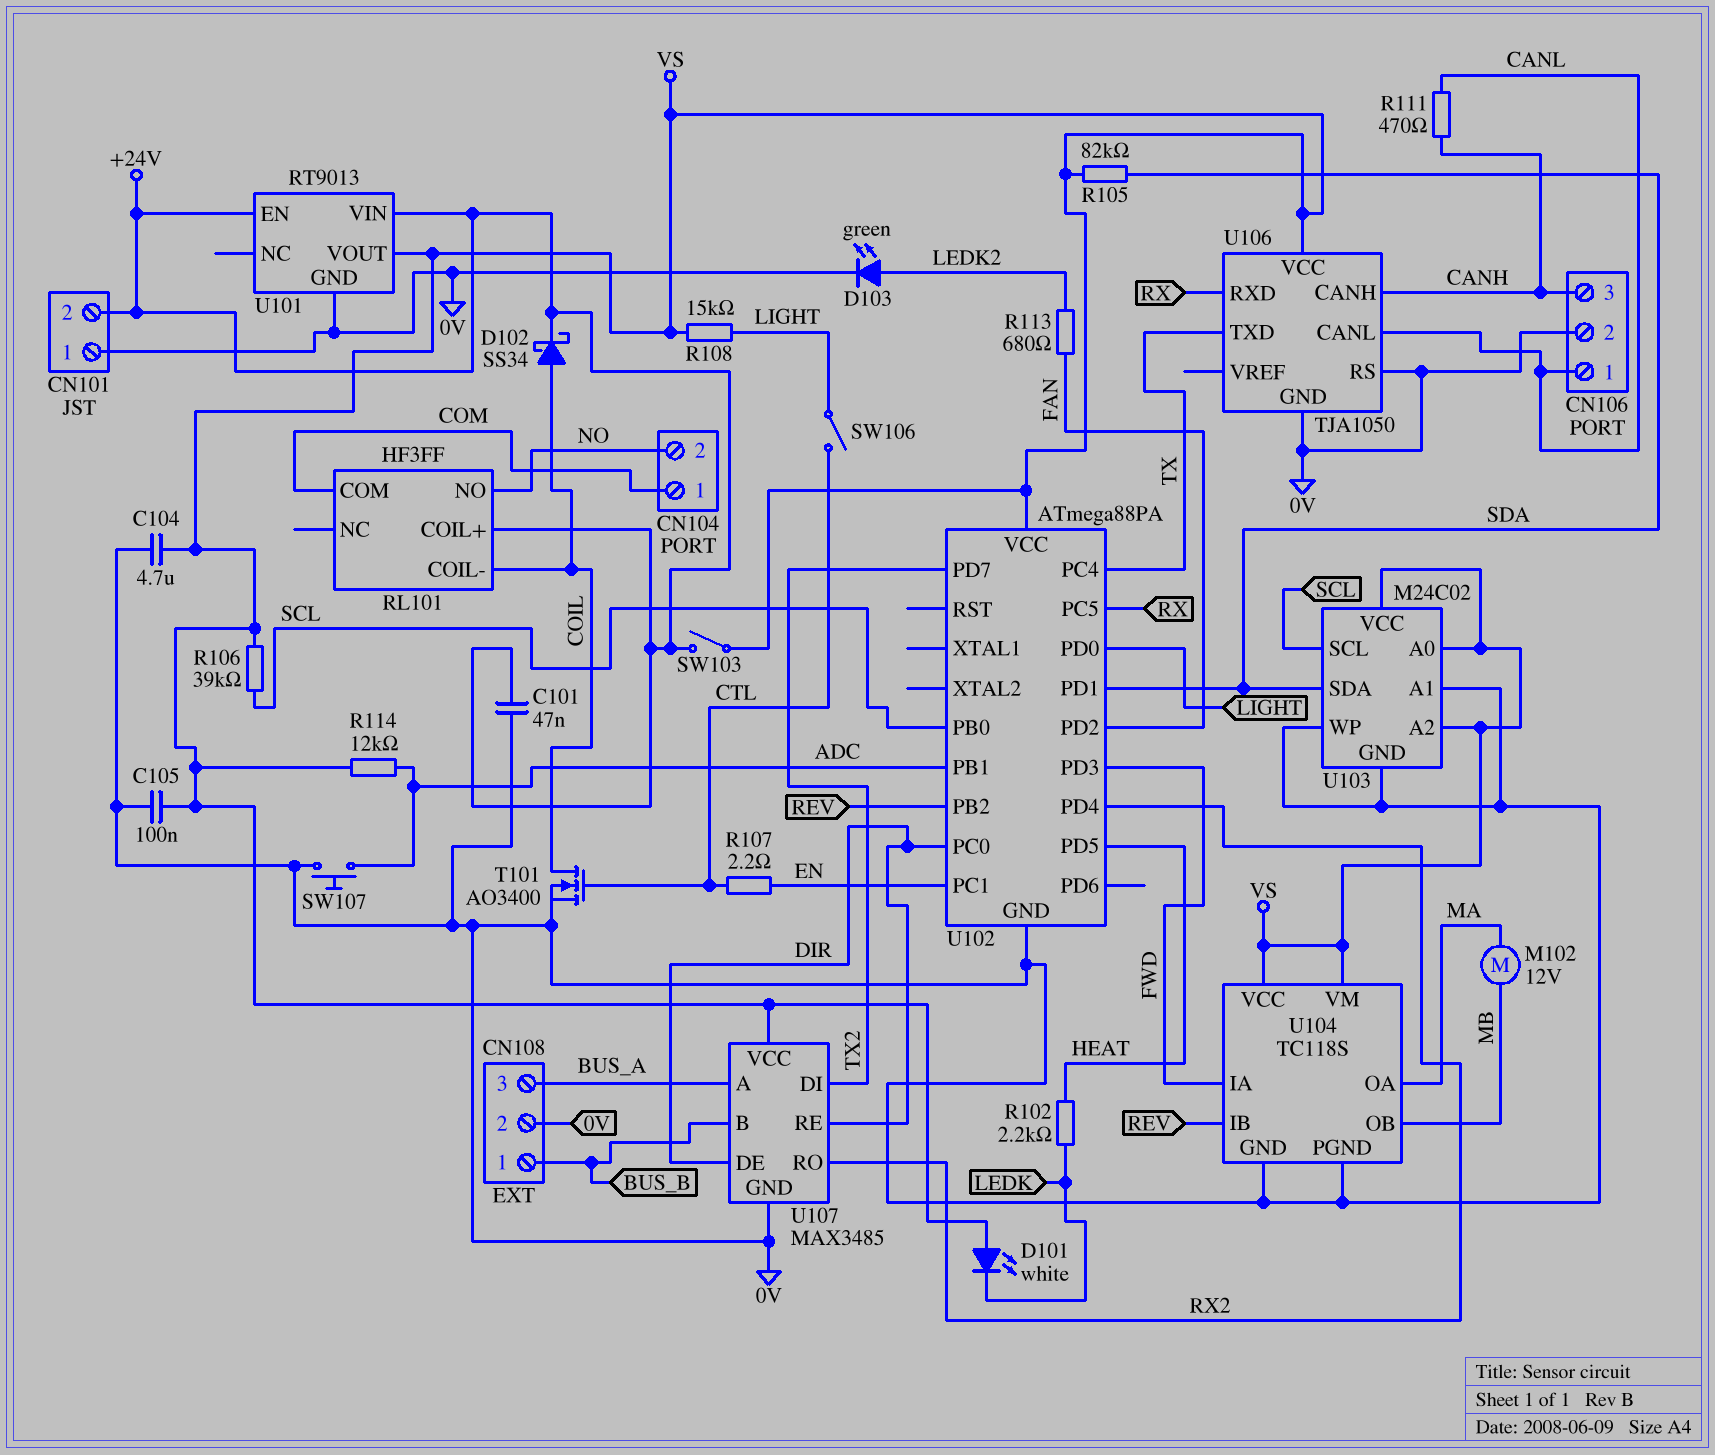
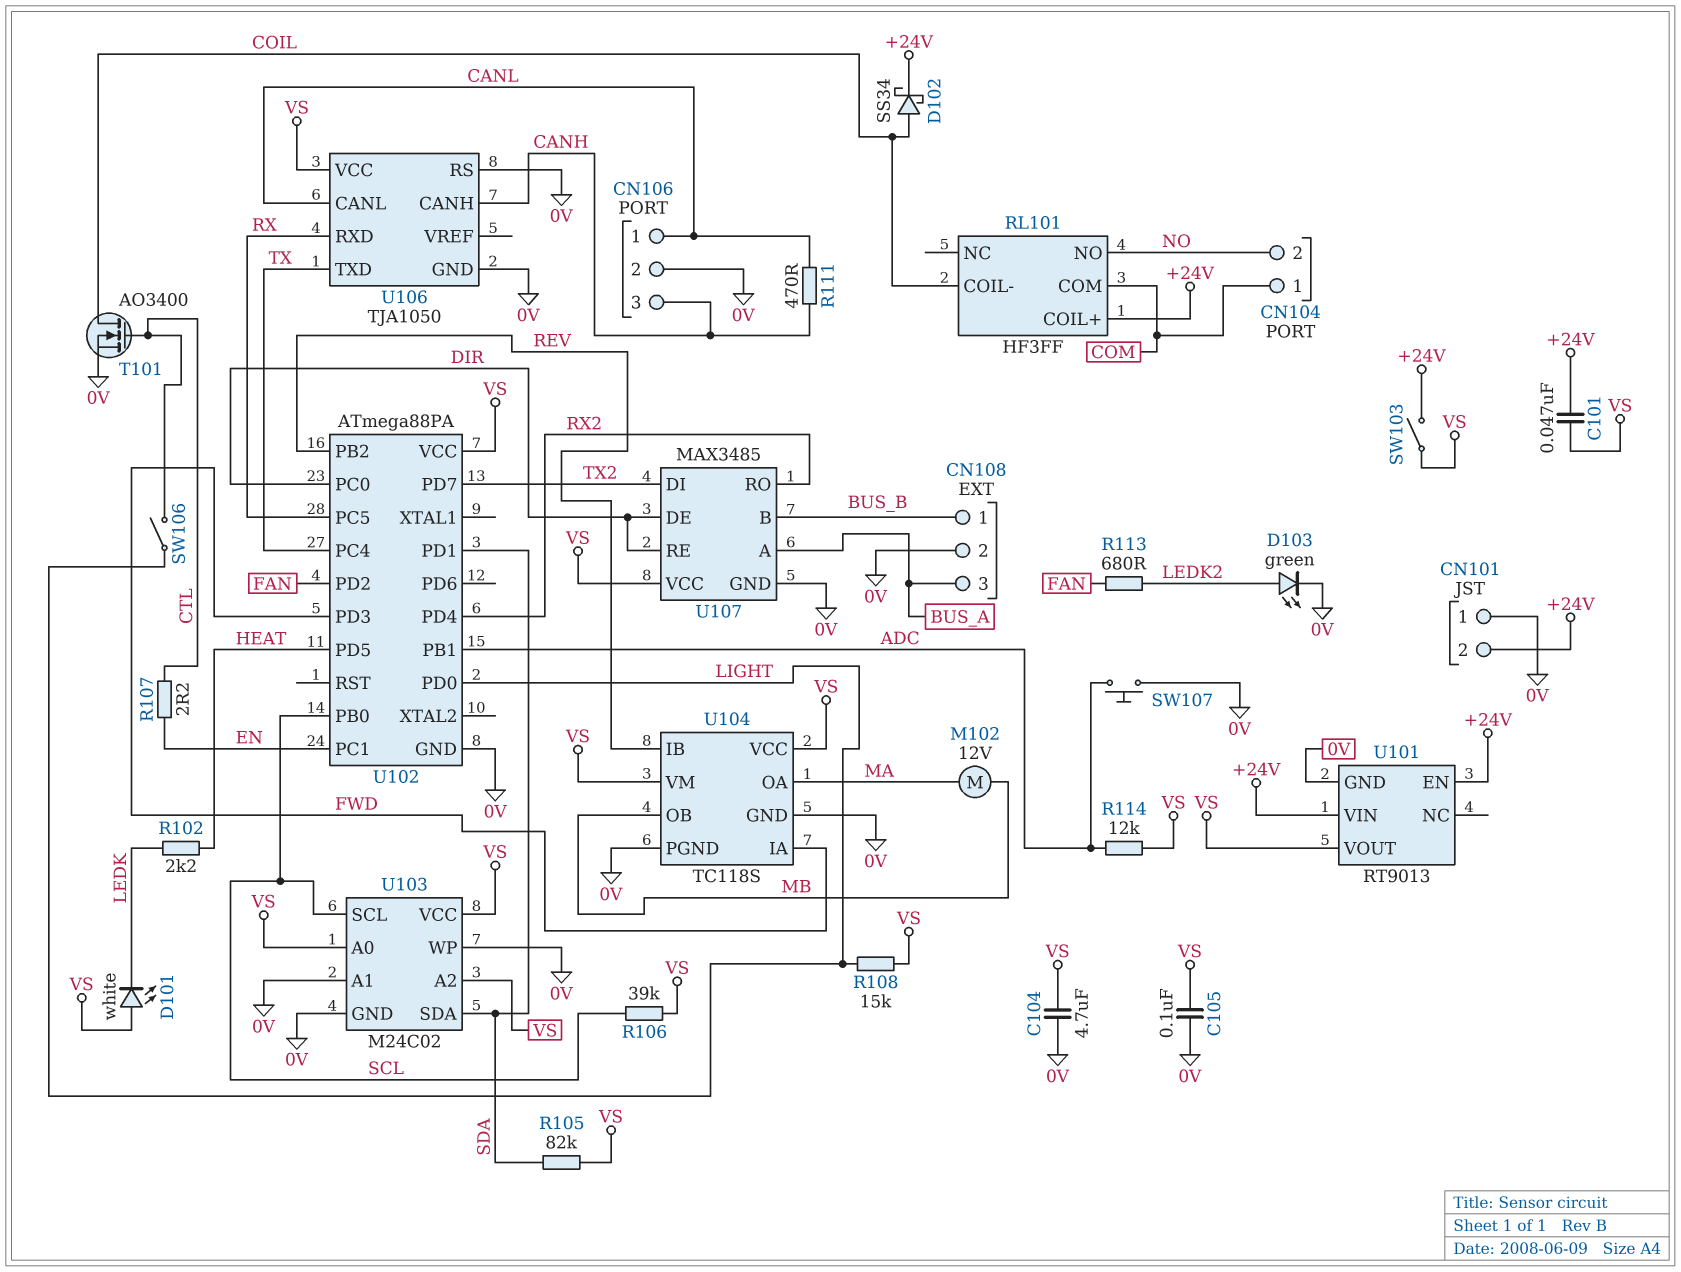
C101: 47nF (+24V, 0V) -> 47nF (+24V, VS)

